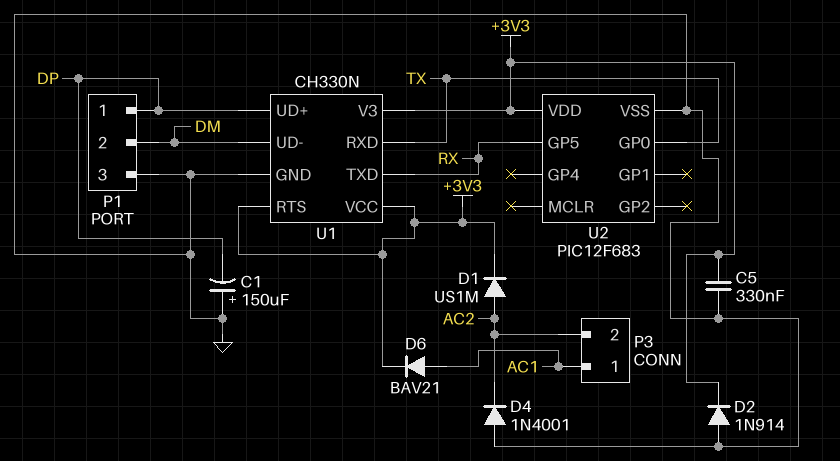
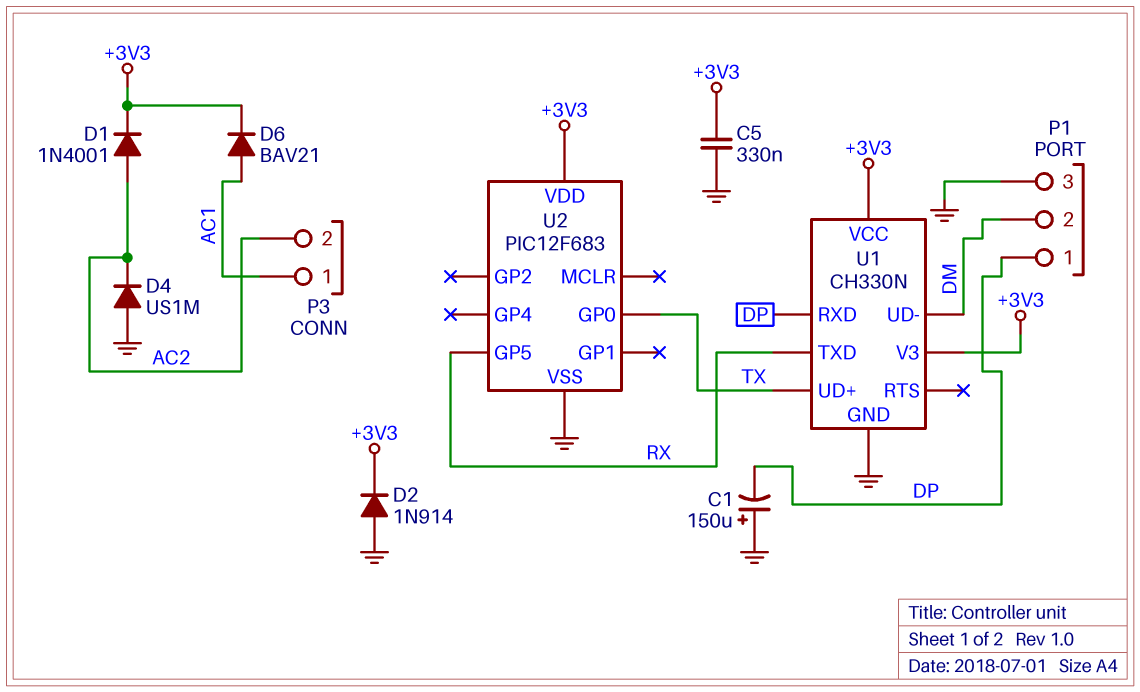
D1: diode US1M (A AC2, K +3V3) -> diode 1N4001 (A AC2, K +3V3)
D4: diode 1N4001 (A GND, K AC2) -> diode US1M (A GND, K AC2)
U1 pin RTS: +3V3 -> none
U1 pin RXD: TX -> DP
U1 pin UD+: DP -> TX

